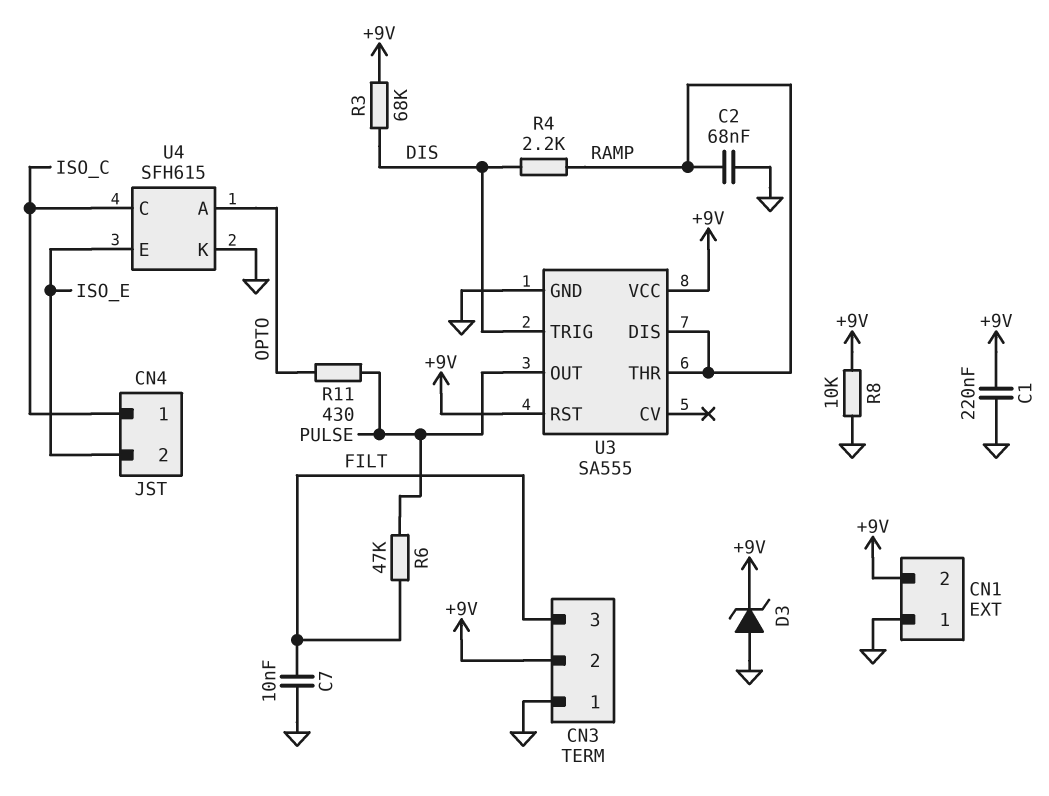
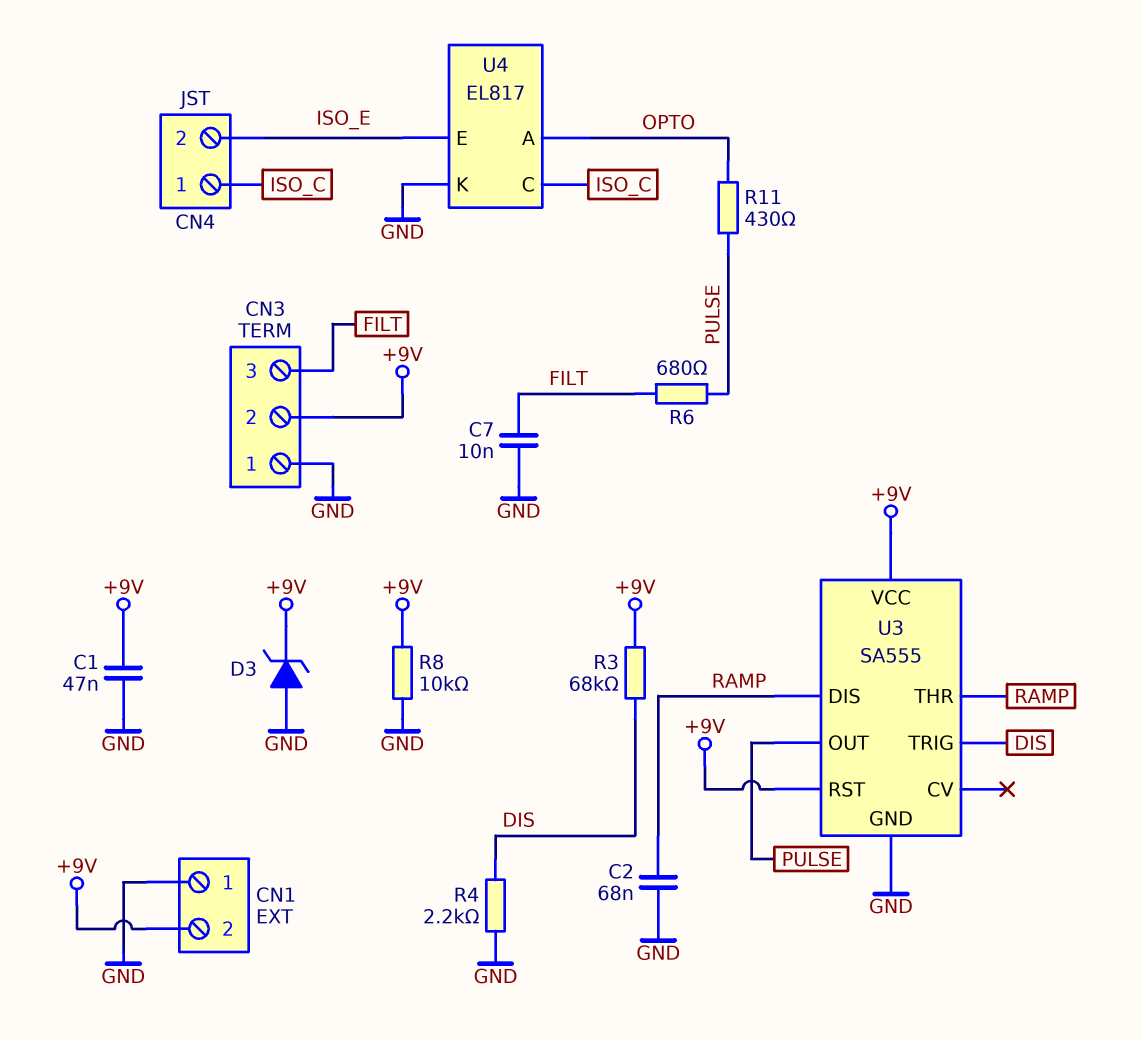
C1: 220nF (+9V, GND) -> 47nF (+9V, GND)
R4: 2.2k (DIS, RAMP) -> 2.2k (DIS, GND)
R6: 47k (FILT, PULSE) -> 680 (FILT, PULSE)
U4: SFH615 -> EL817

